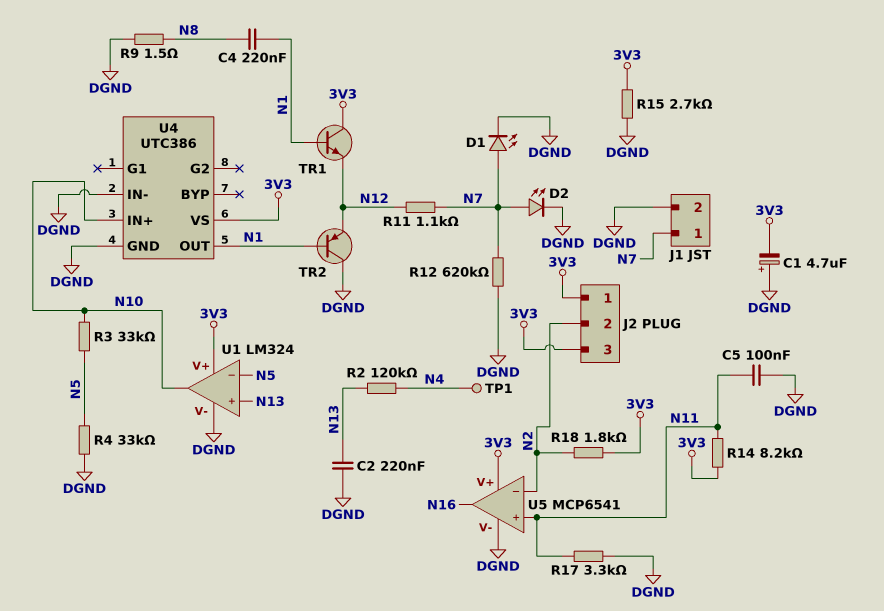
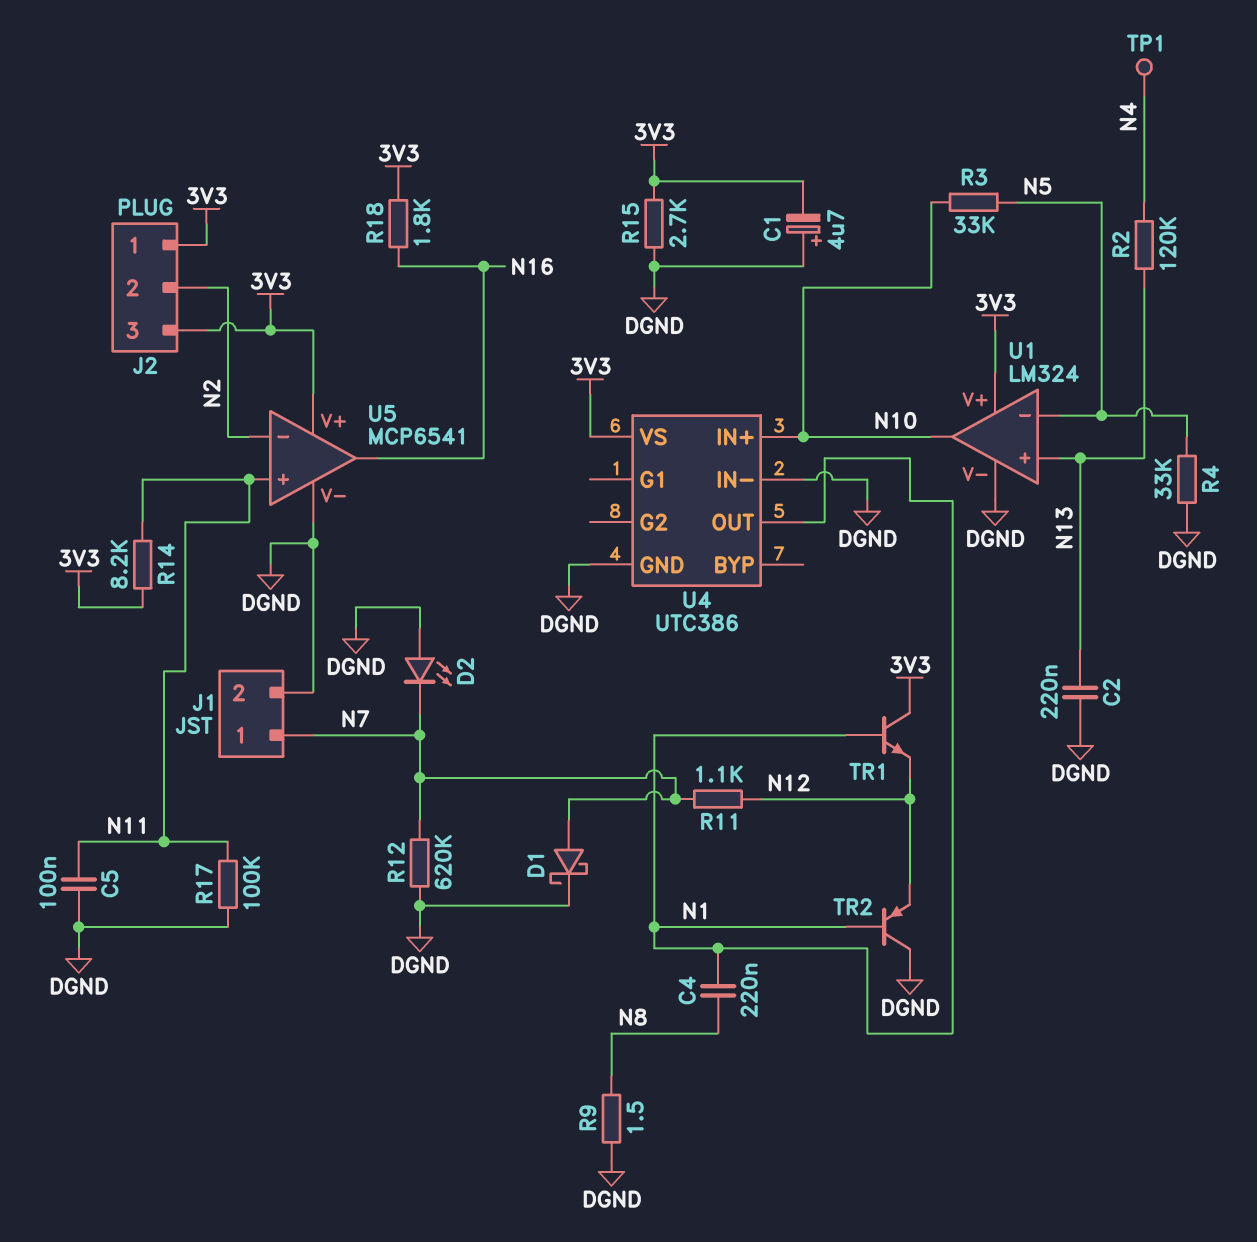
D1: LED (A N7, K DGND) -> schottky (A N7, K DGND)
D2: LED (A N7, K DGND) -> LED (A DGND, K N7)
R17: 3.3k (DGND, N11) -> 100k (DGND, N11)
R18: 1.8k (3V3, N2) -> 1.8k (3V3, N16)

